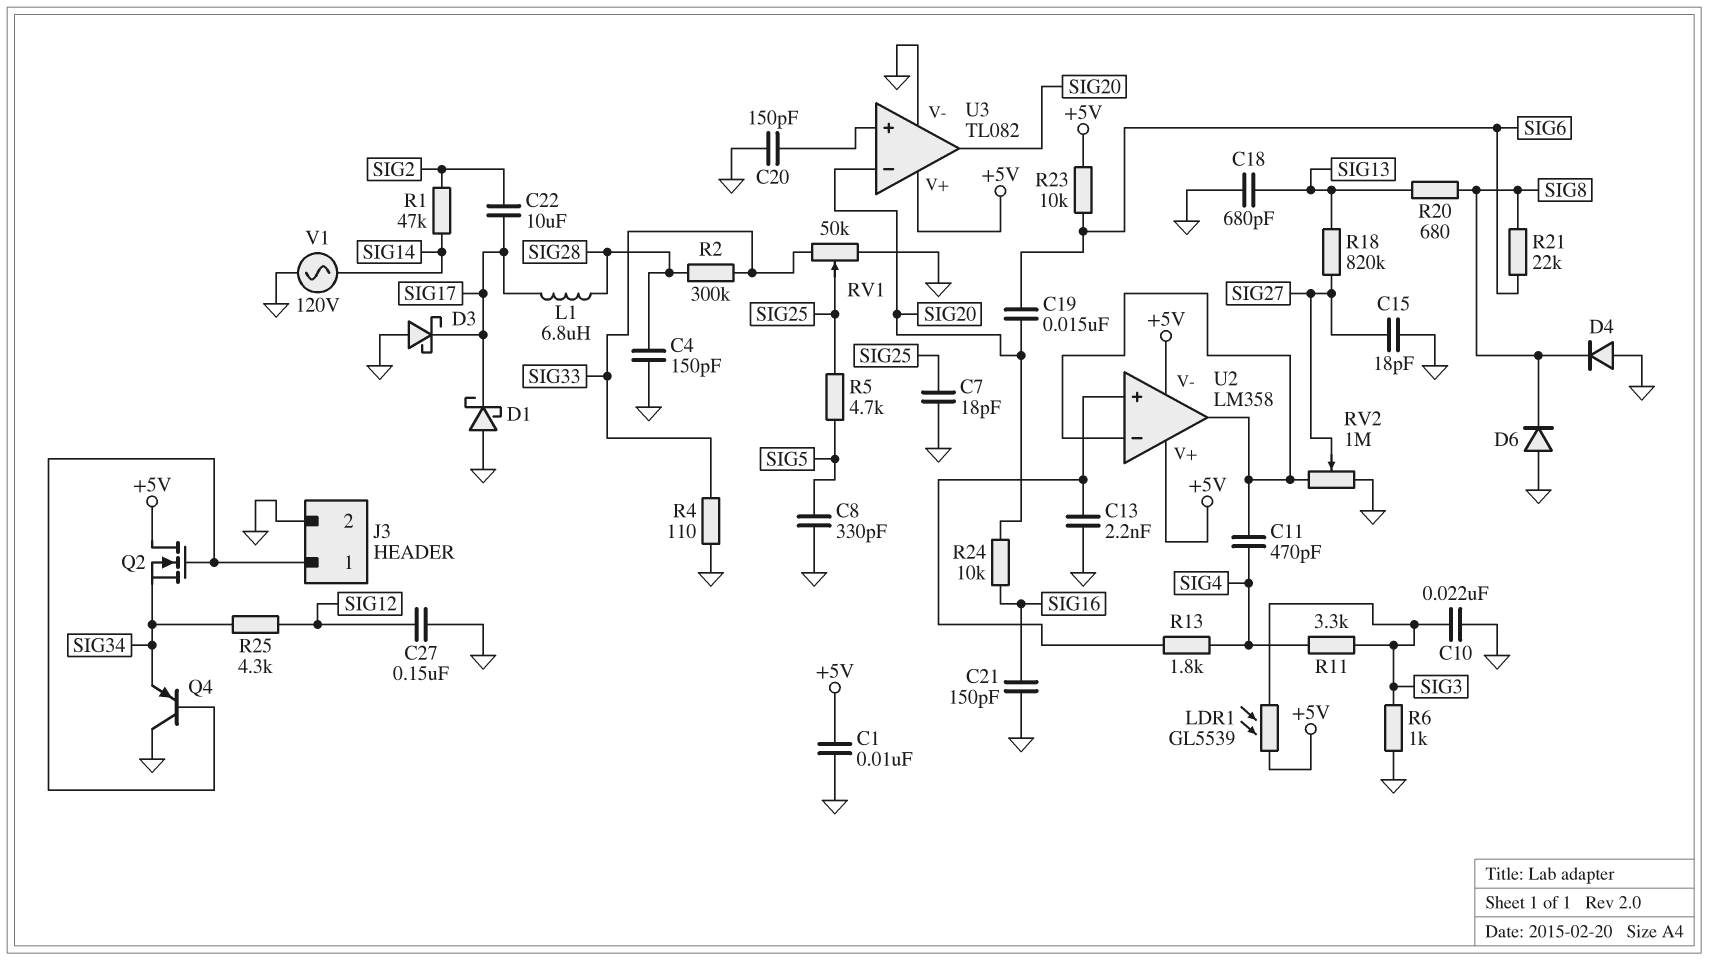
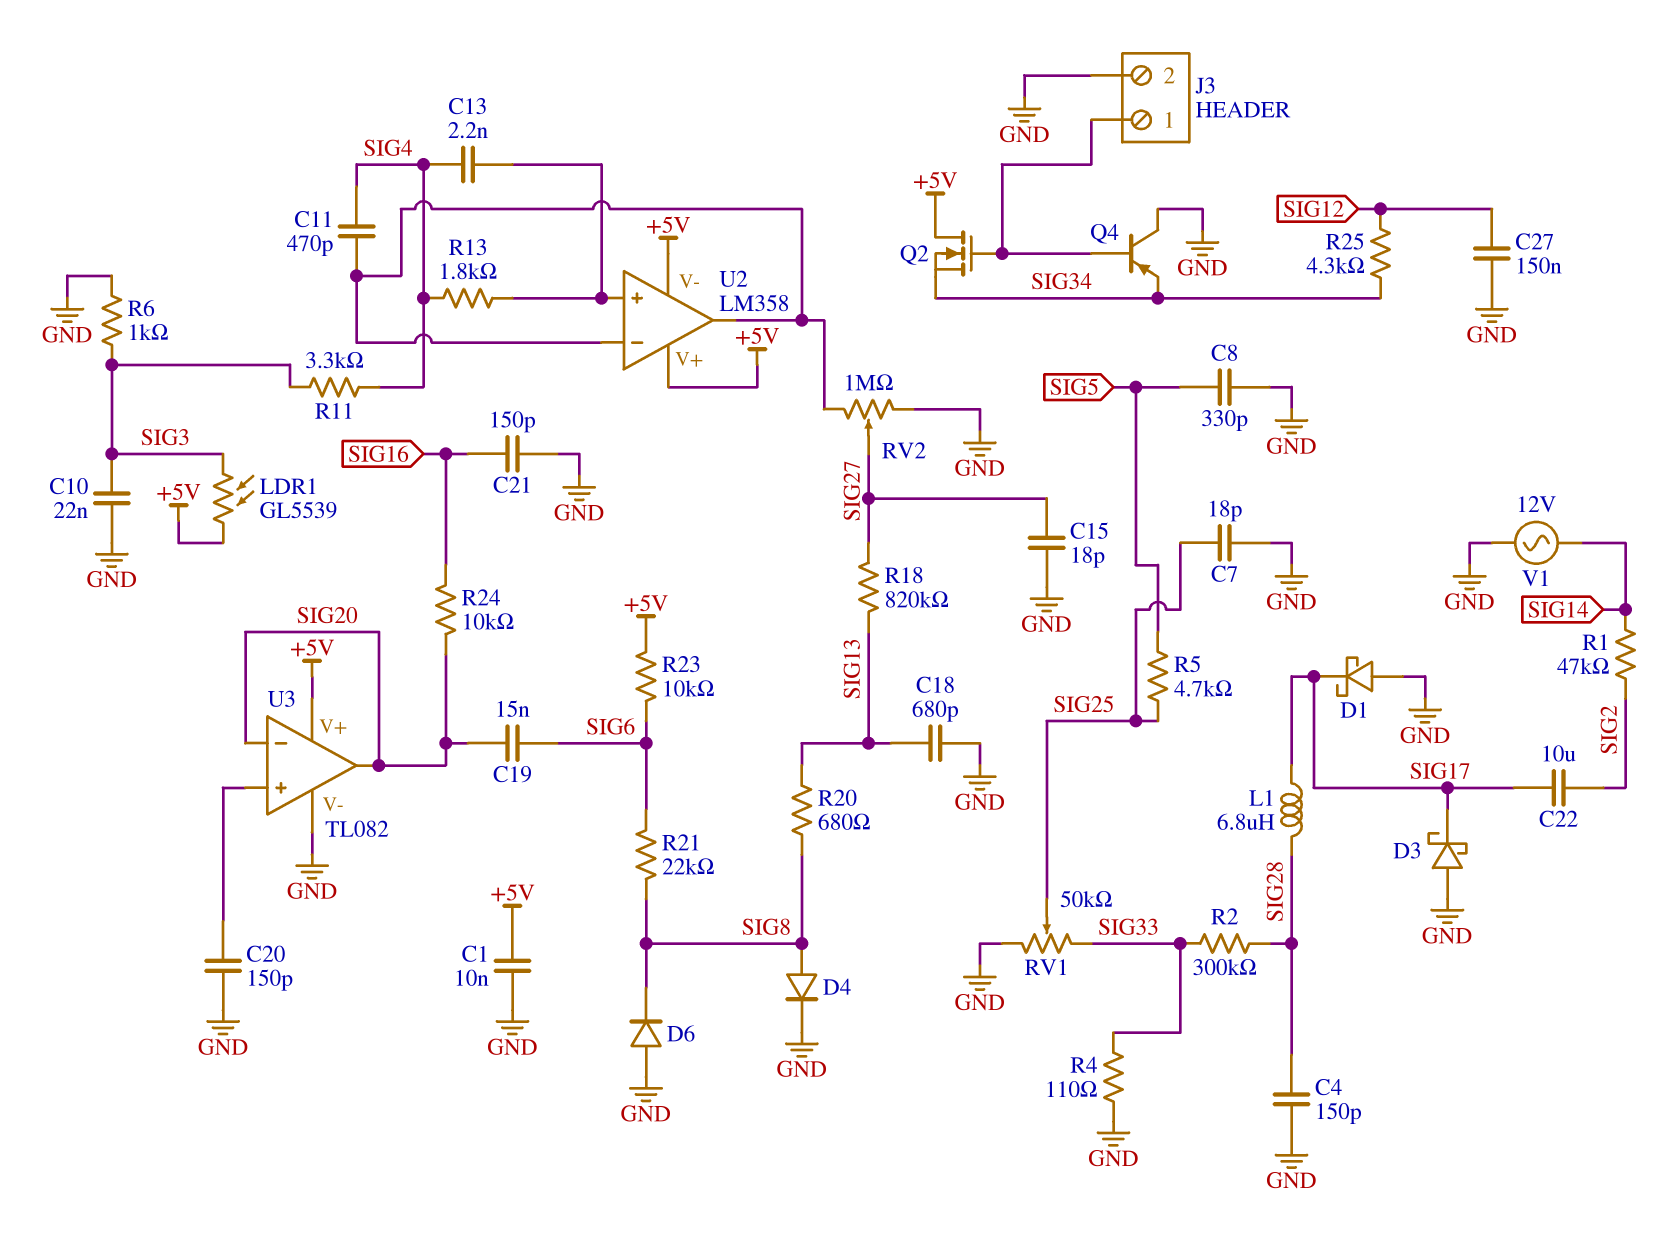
C13: 2.2nF (GND, U2/in+) -> 2.2nF (SIG4, U2/in+)
D4: diode (A GND, K SIG8) -> diode (A SIG8, K GND)
V1: AC 120V (GND, SIG14) -> AC 12V (GND, SIG14)

